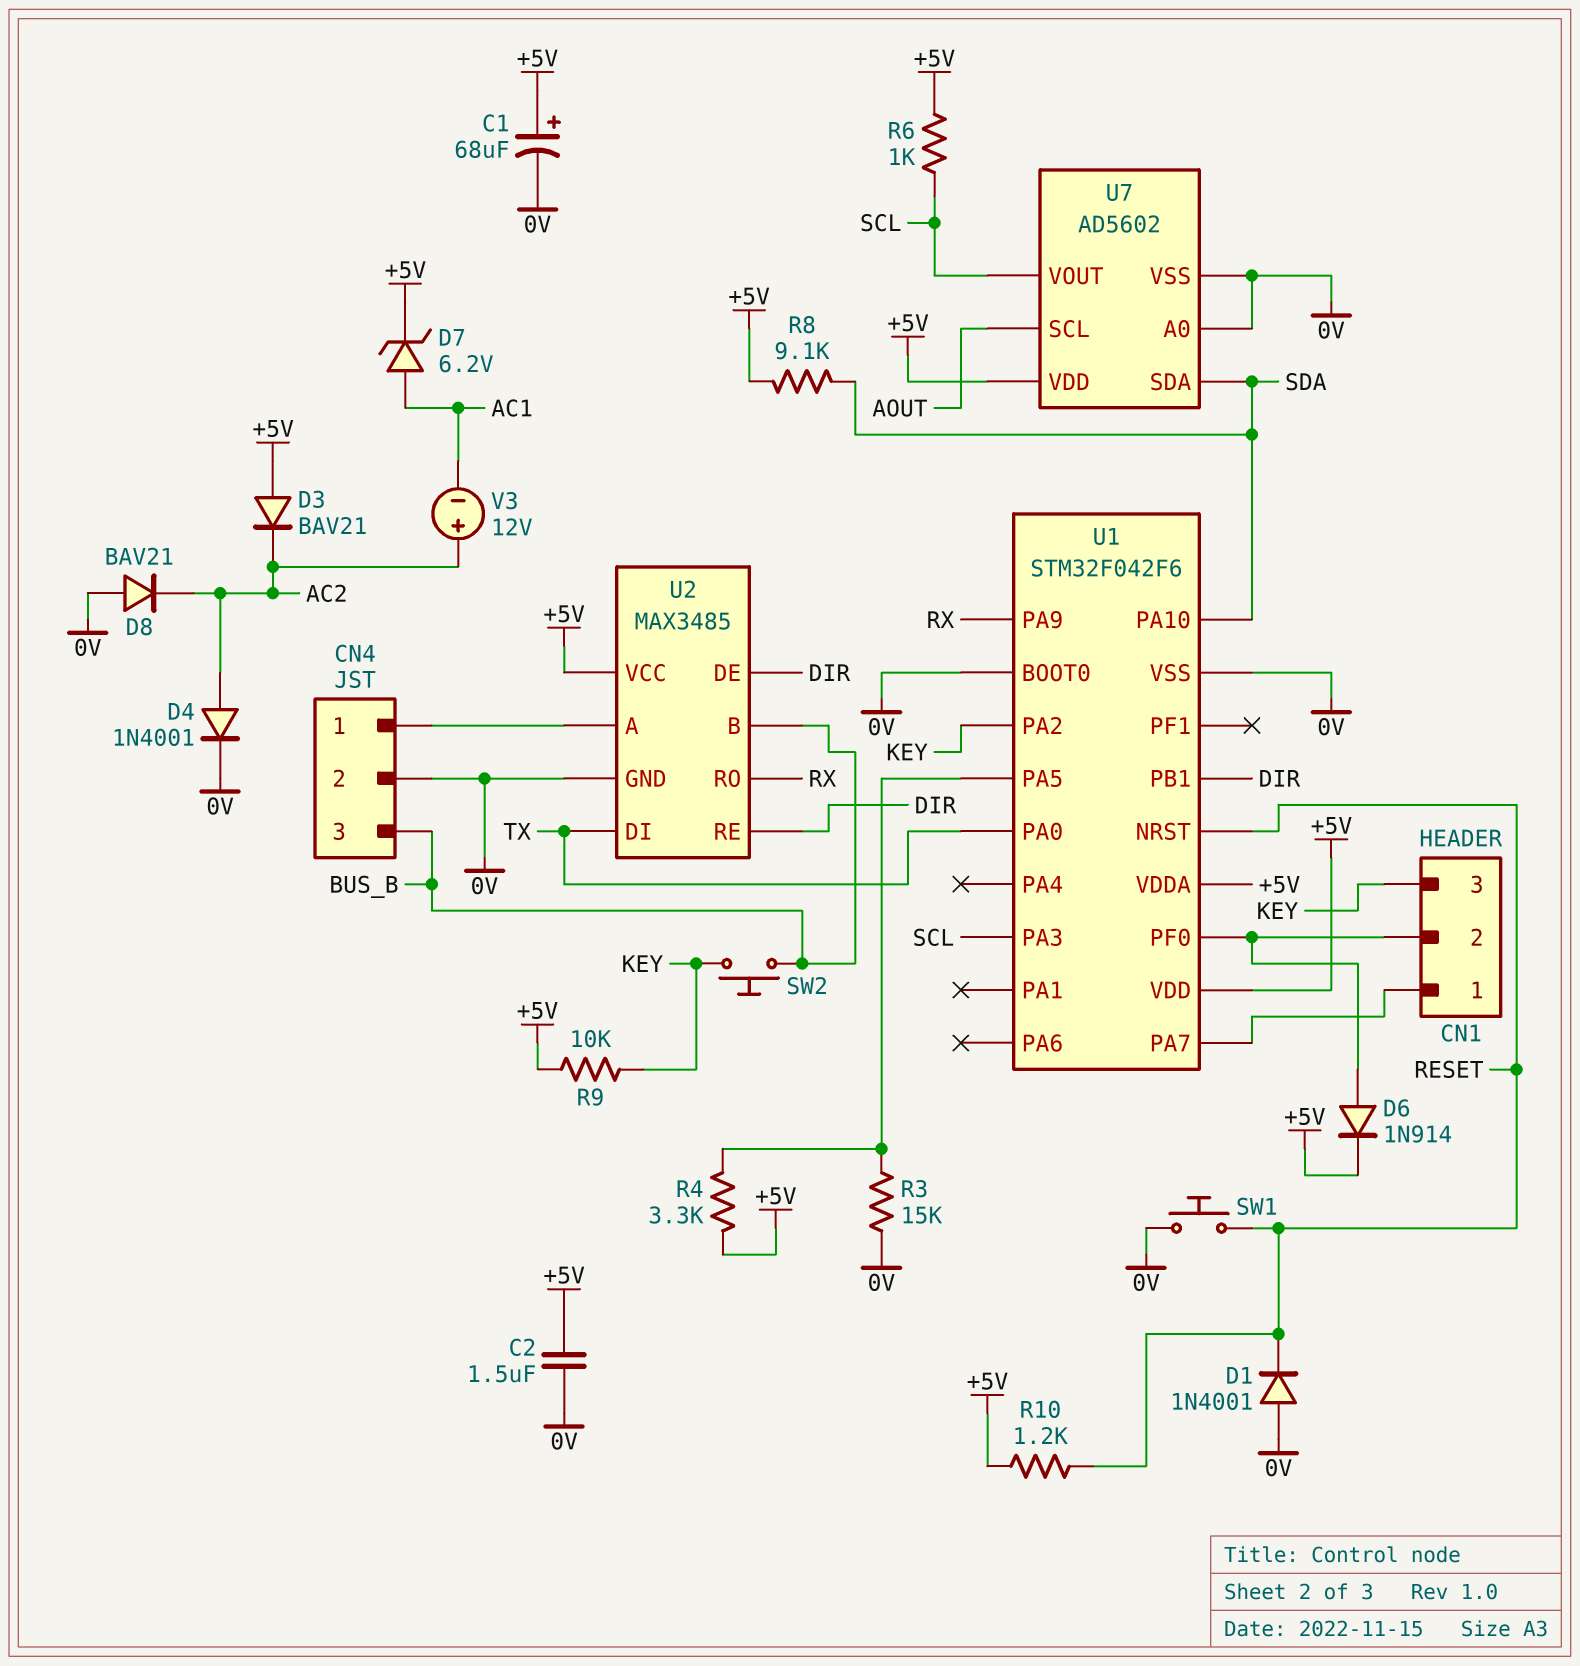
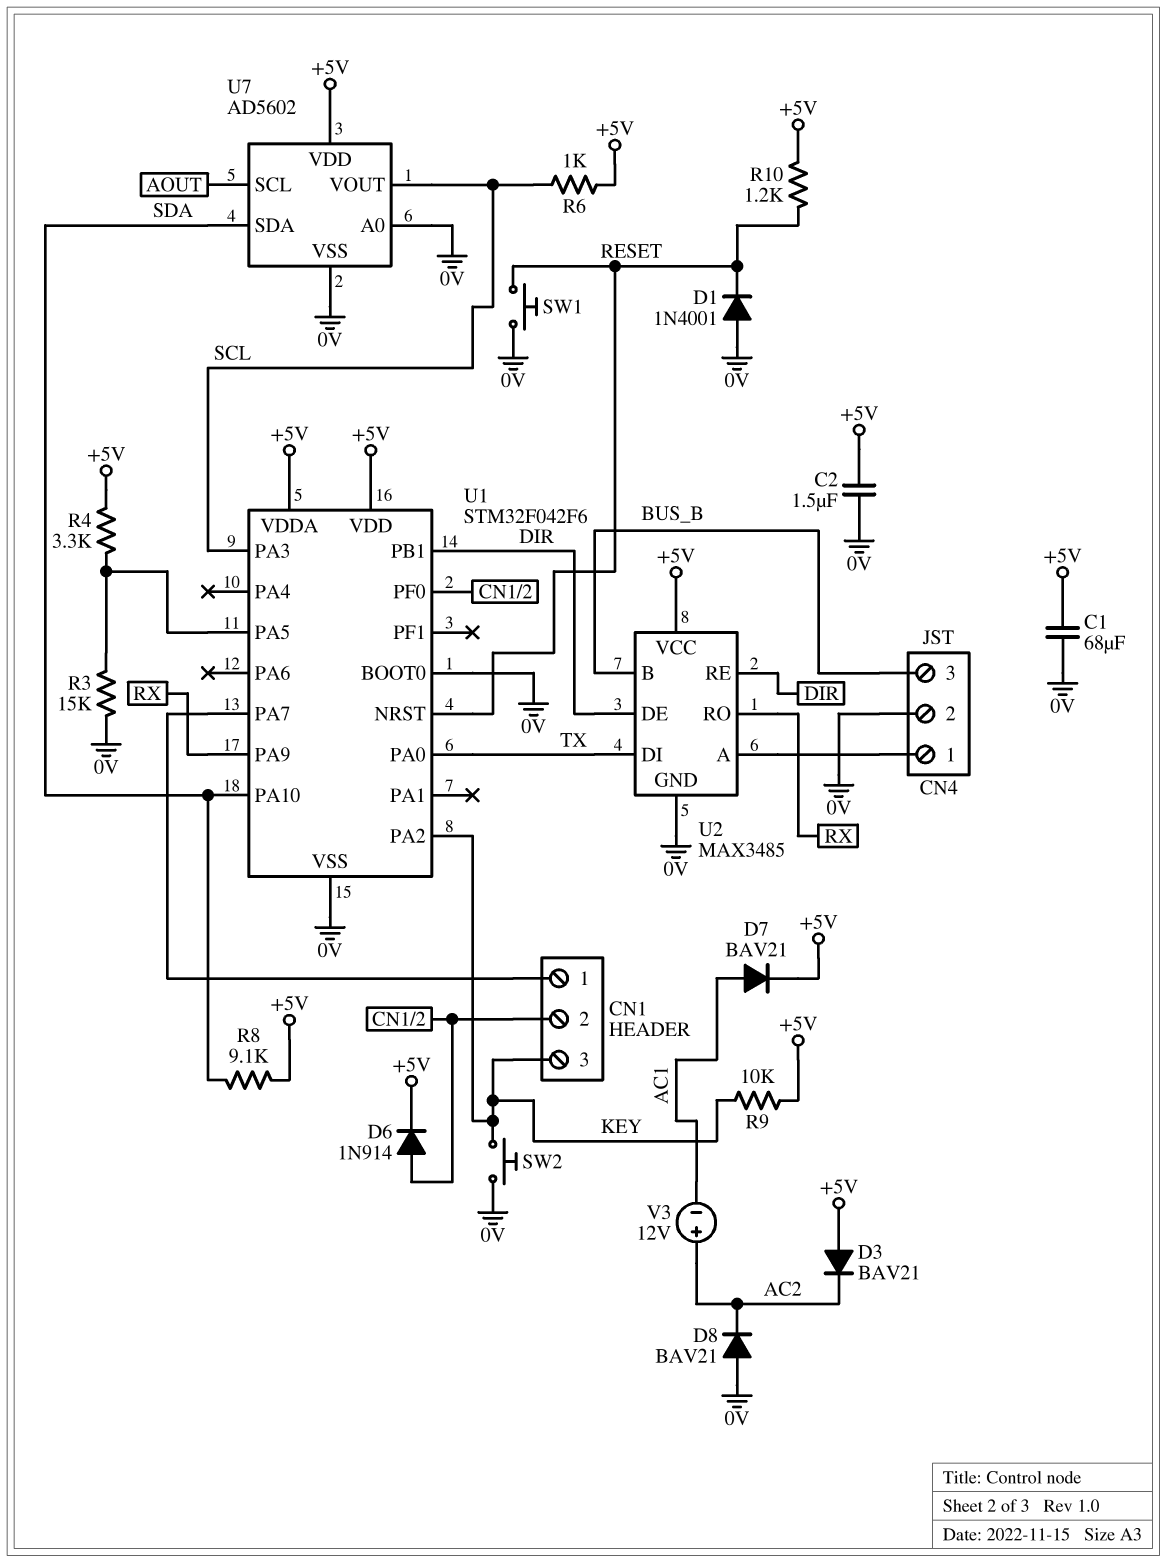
C1: 68uF (plus +5V, minus 0V) -> 68uF (+5V, 0V)
D4: diode 1N4001 (A AC2, K 0V) -> none
D7: zener 6.2V (A AC1, K +5V) -> diode BAV21 (A AC1, K +5V)
SW2: button (BUS_B, KEY) -> button (0V, KEY)

